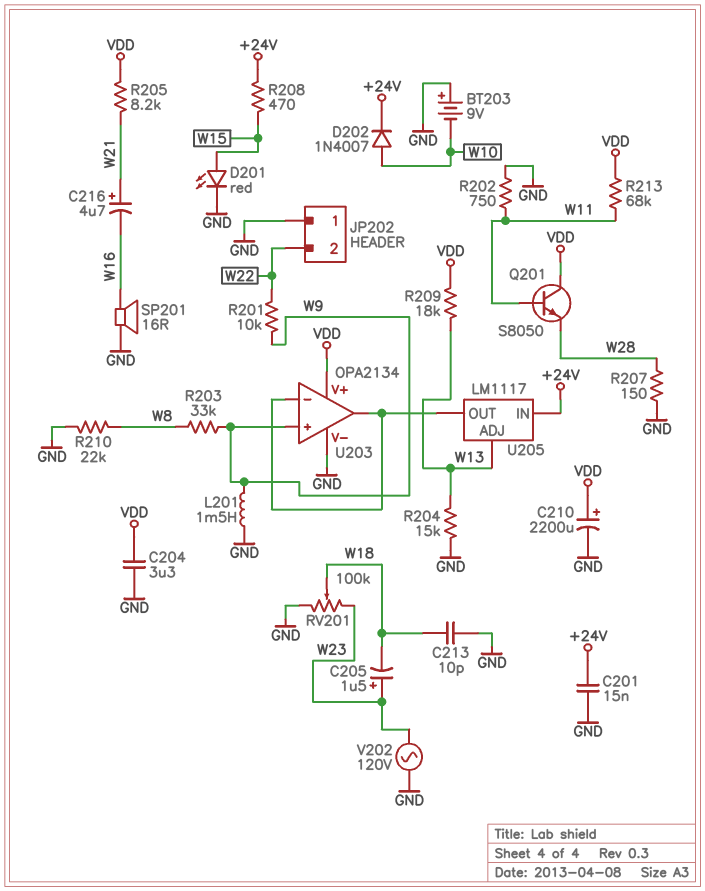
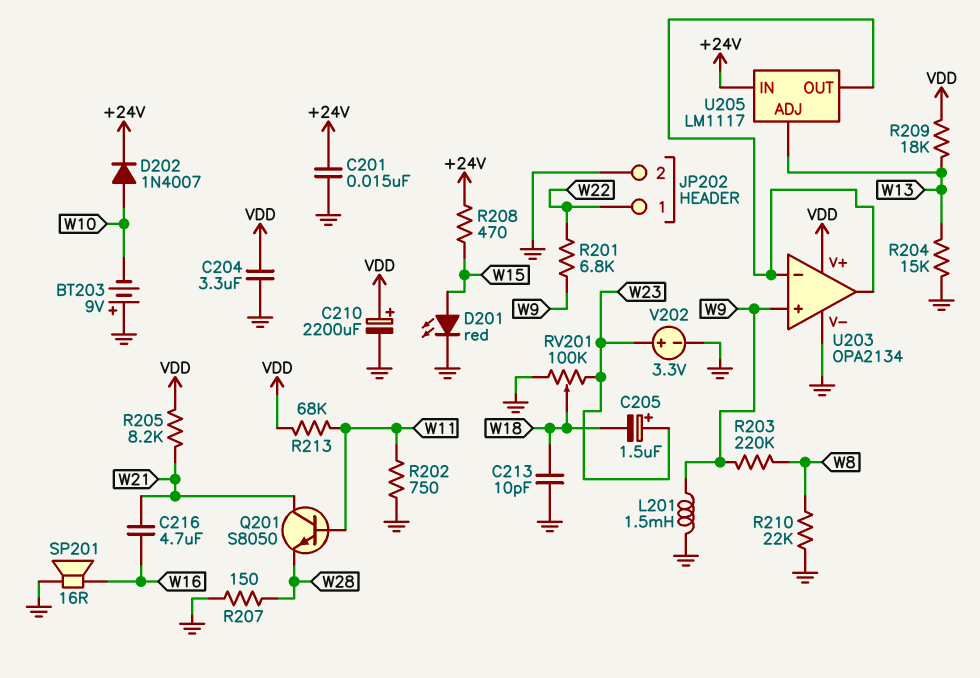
C216: 4.7uF (plus W21, minus W16) -> 4.7uF (W16, W21)
JP202 pin 1: GND -> W22
JP202 pin 2: W22 -> GND
Q201: NPN S8050 (B W11, C VDD, E W28) -> NPN S8050 (B W11, C W21, E W28)
R201: 10k (W9, W22) -> 6.8k (W9, W22)
R203: 33k (W8, W9) -> 220k (W8, W9)
V202: AC 120V (GND, W23) -> 3.3V (plus W23, minus GND)

